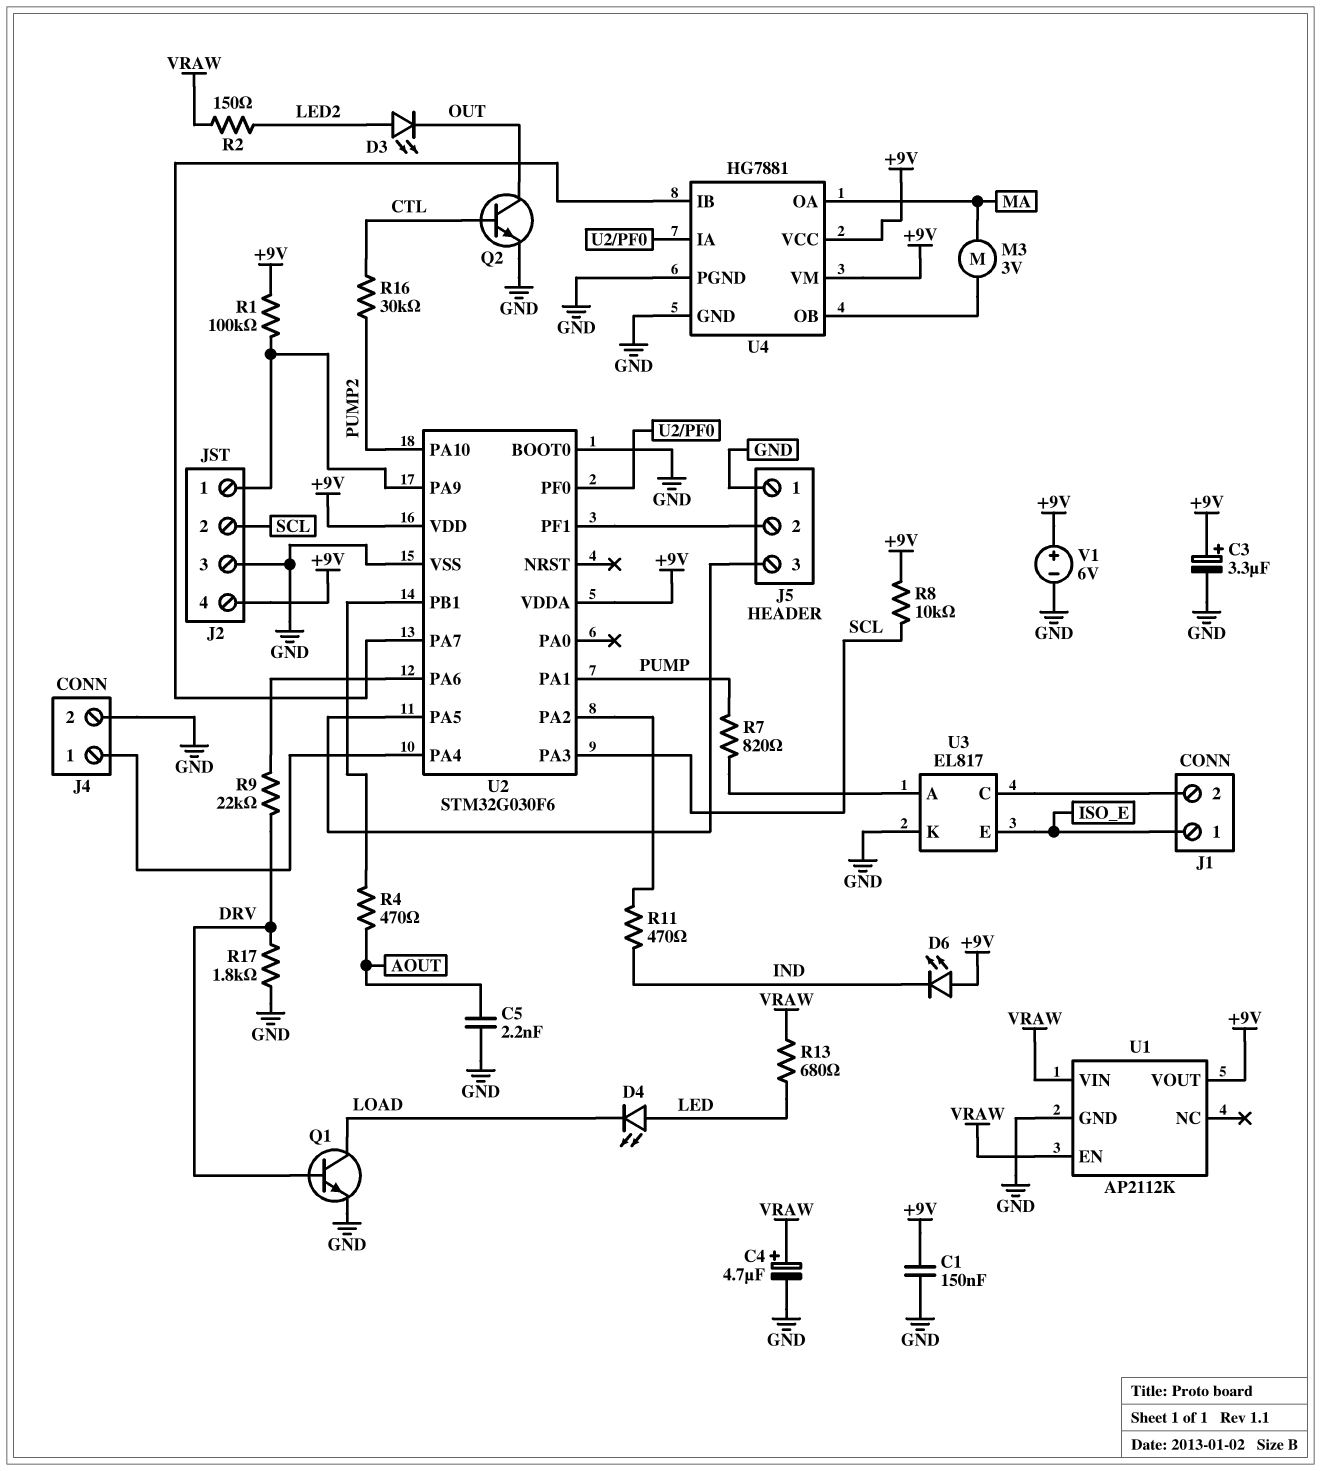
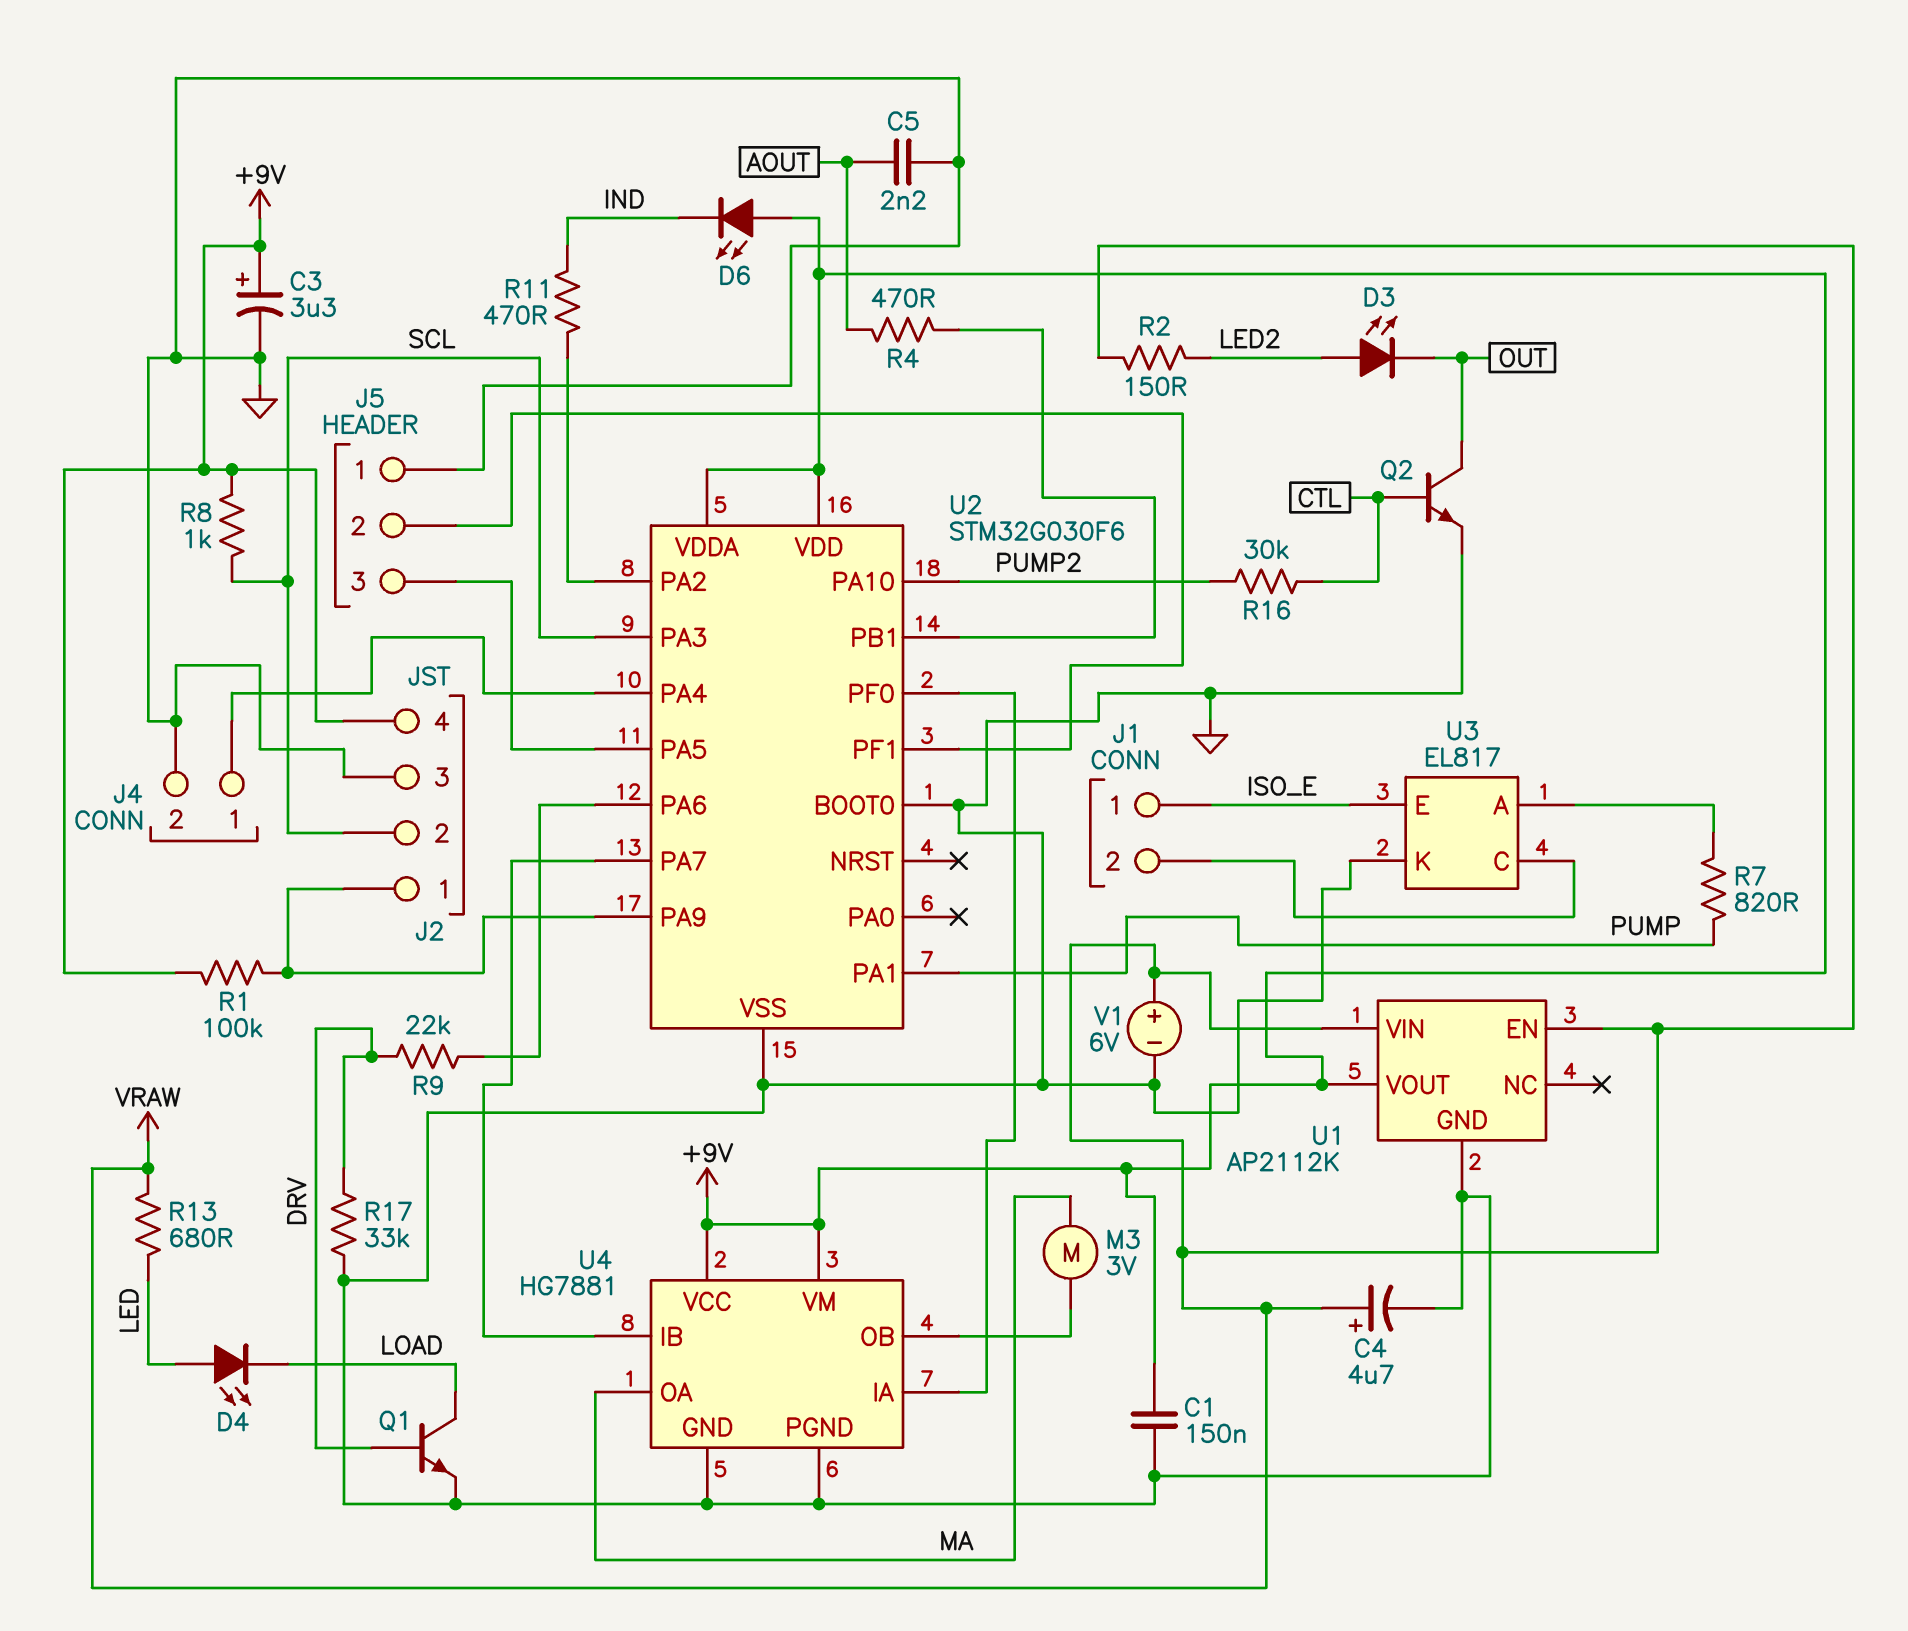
R8: 10k (+9V, SCL) -> 1k (+9V, SCL)
R17: 1.8k (DRV, GND) -> 33k (DRV, GND)
V1: 6V (plus +9V, minus GND) -> 6V (plus VRAW, minus GND)

